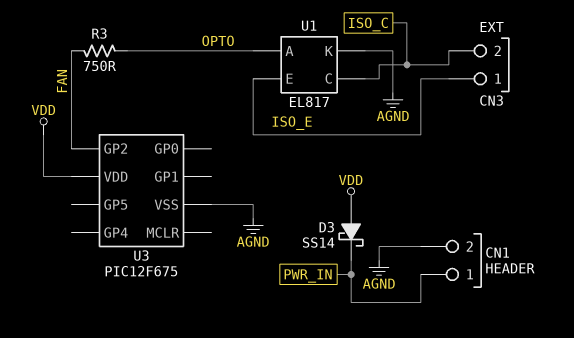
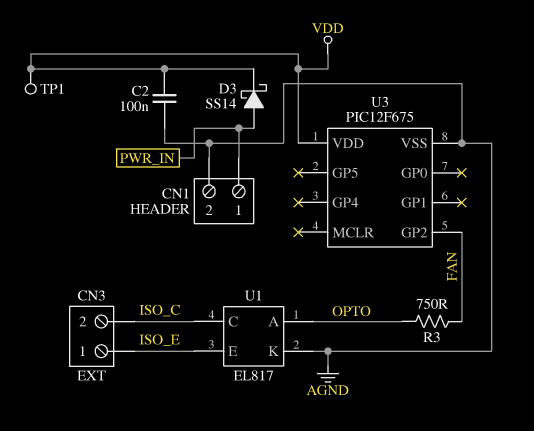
C2: none -> 100nF (AGND, VDD)
D3: schottky SS14 (A VDD, K PWR_IN) -> schottky SS14 (A PWR_IN, K VDD)
TP1: none -> test point (VDD)

